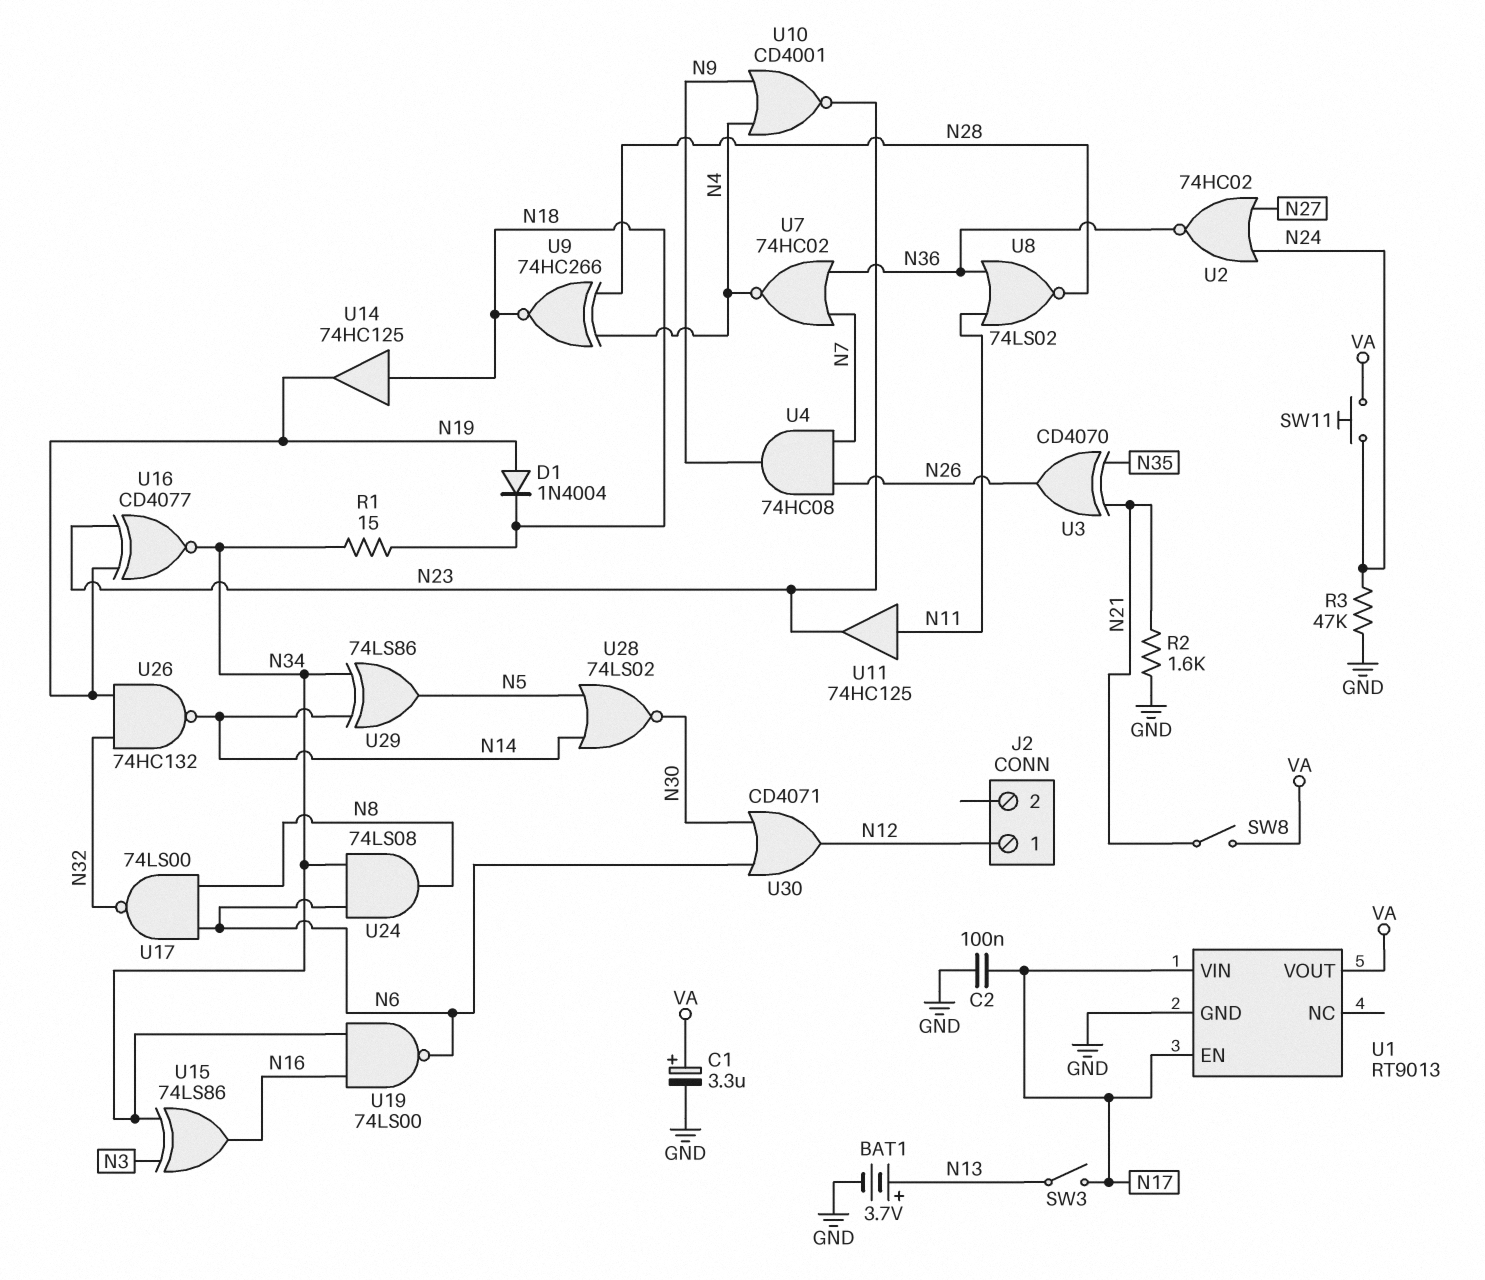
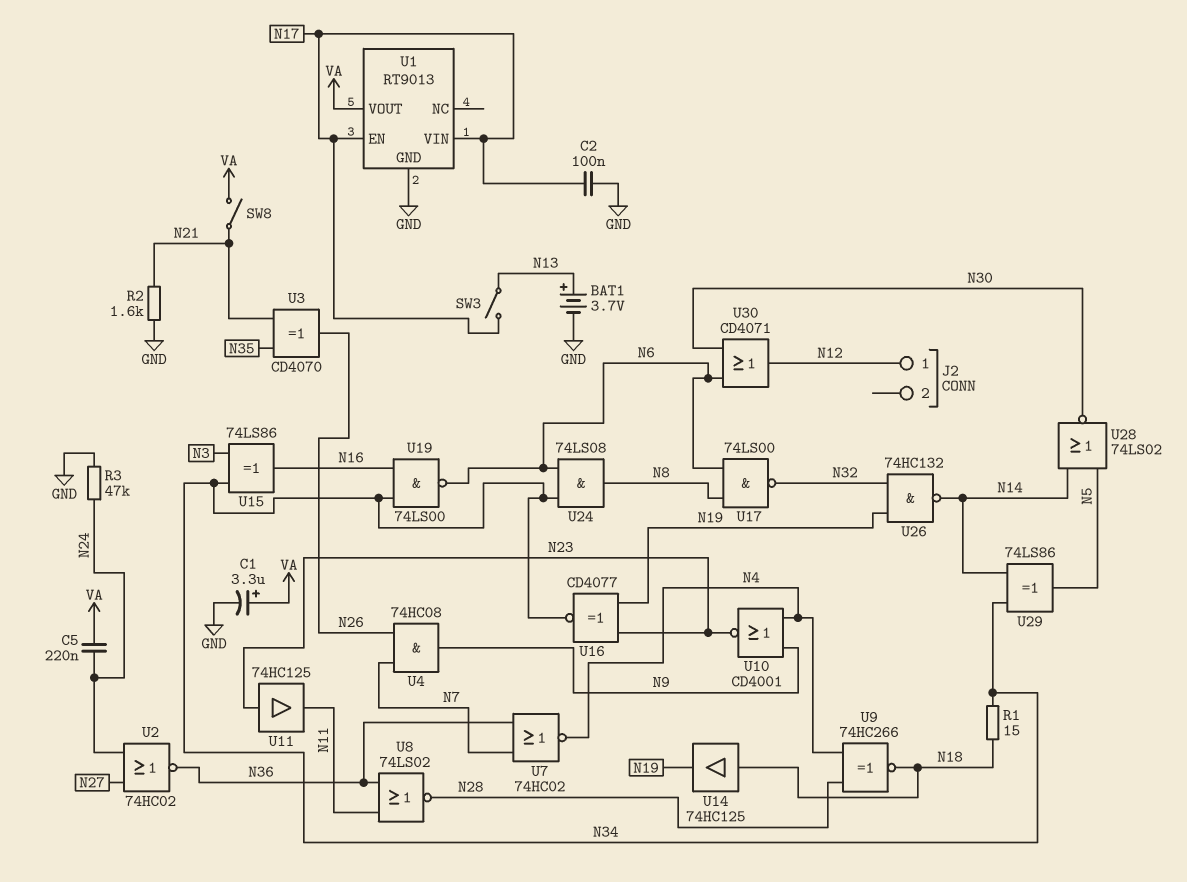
C5: none -> 220nF (N24, VA)
D1: diode 1N4004 (A N19, K N18) -> none
SW11: button (N24, VA) -> none
U11: buffer 74HC125 (in N11, out N23) -> buffer 74HC125 (in N23, out N11)

